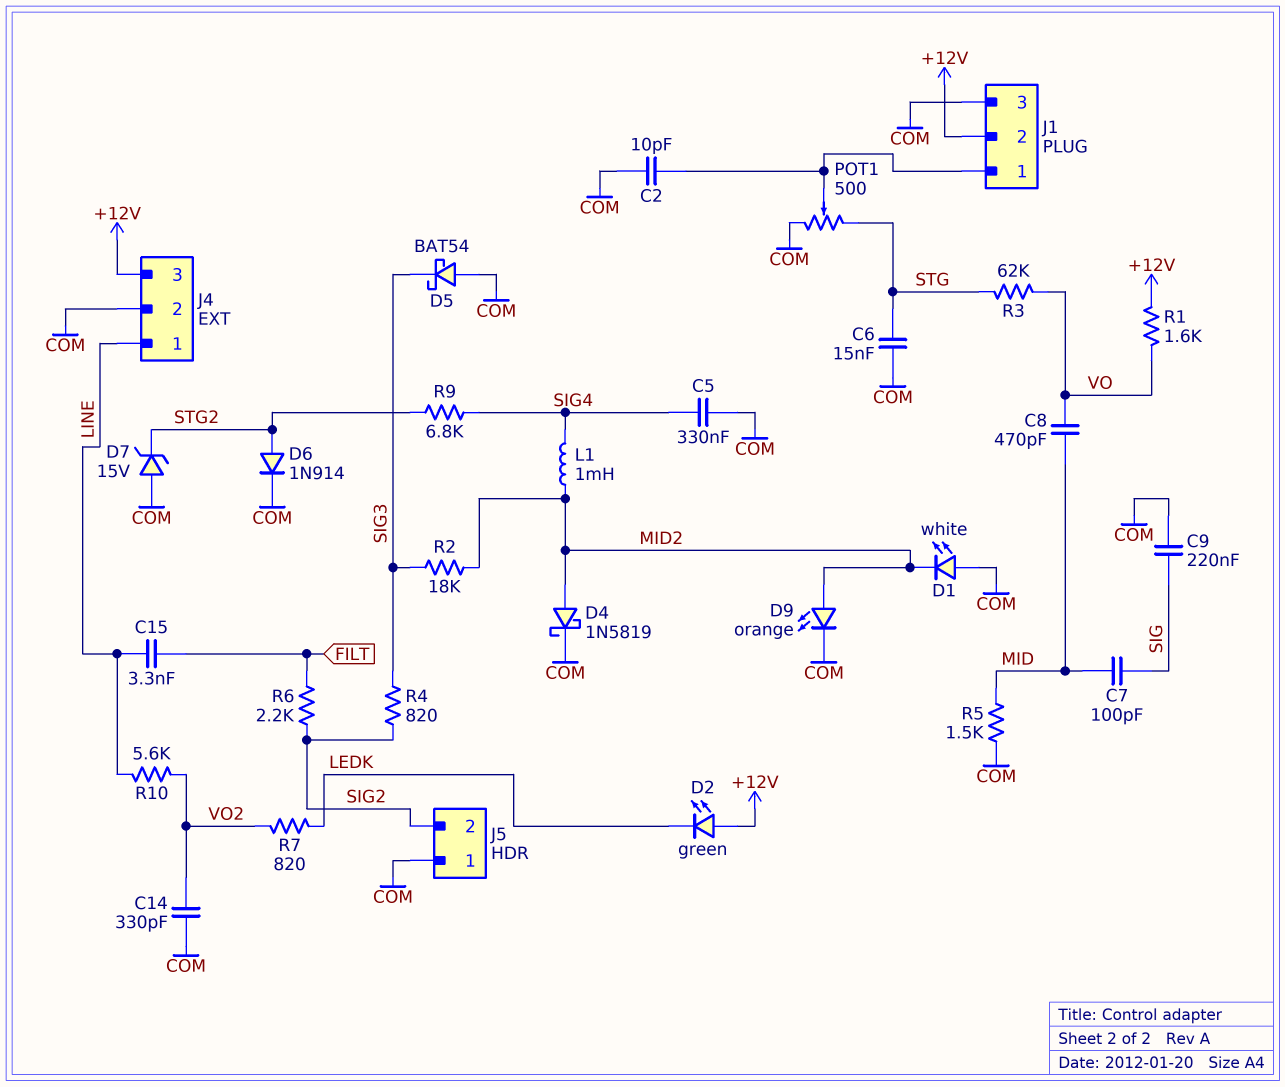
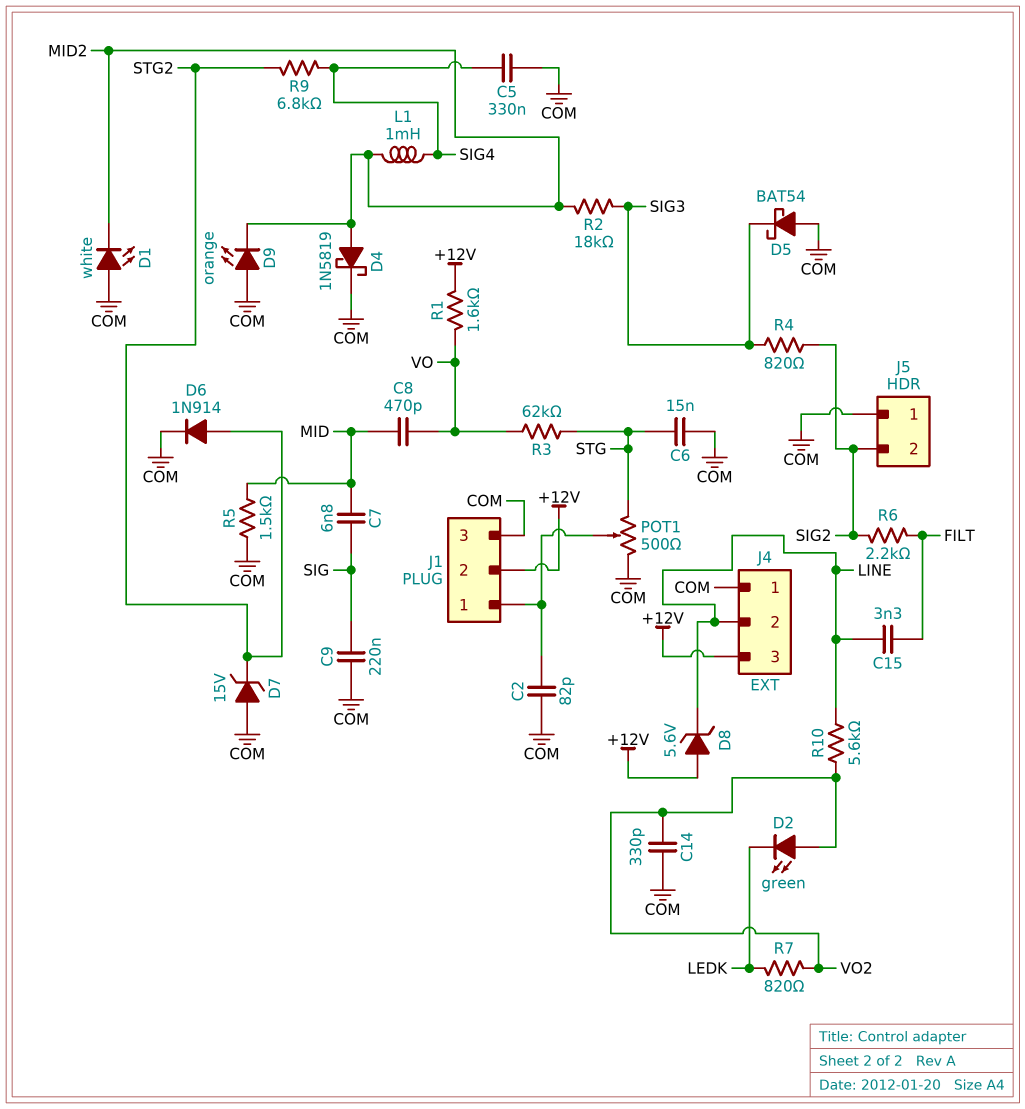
C2: 10pF (COM, J1/1) -> 82pF (COM, J1/1)
C7: 100pF (MID, SIG) -> 6.8nF (MID, SIG)
D2: LED green (A +12V, K LEDK) -> LED green (A VO2, K LEDK)
D8: none -> zener 5.6V (A +12V, K LINE)
D9: LED orange (A MID2, K COM) -> LED orange (A COM, K MID2)
J4 pin 1: LINE -> COM
J4 pin 2: COM -> LINE

